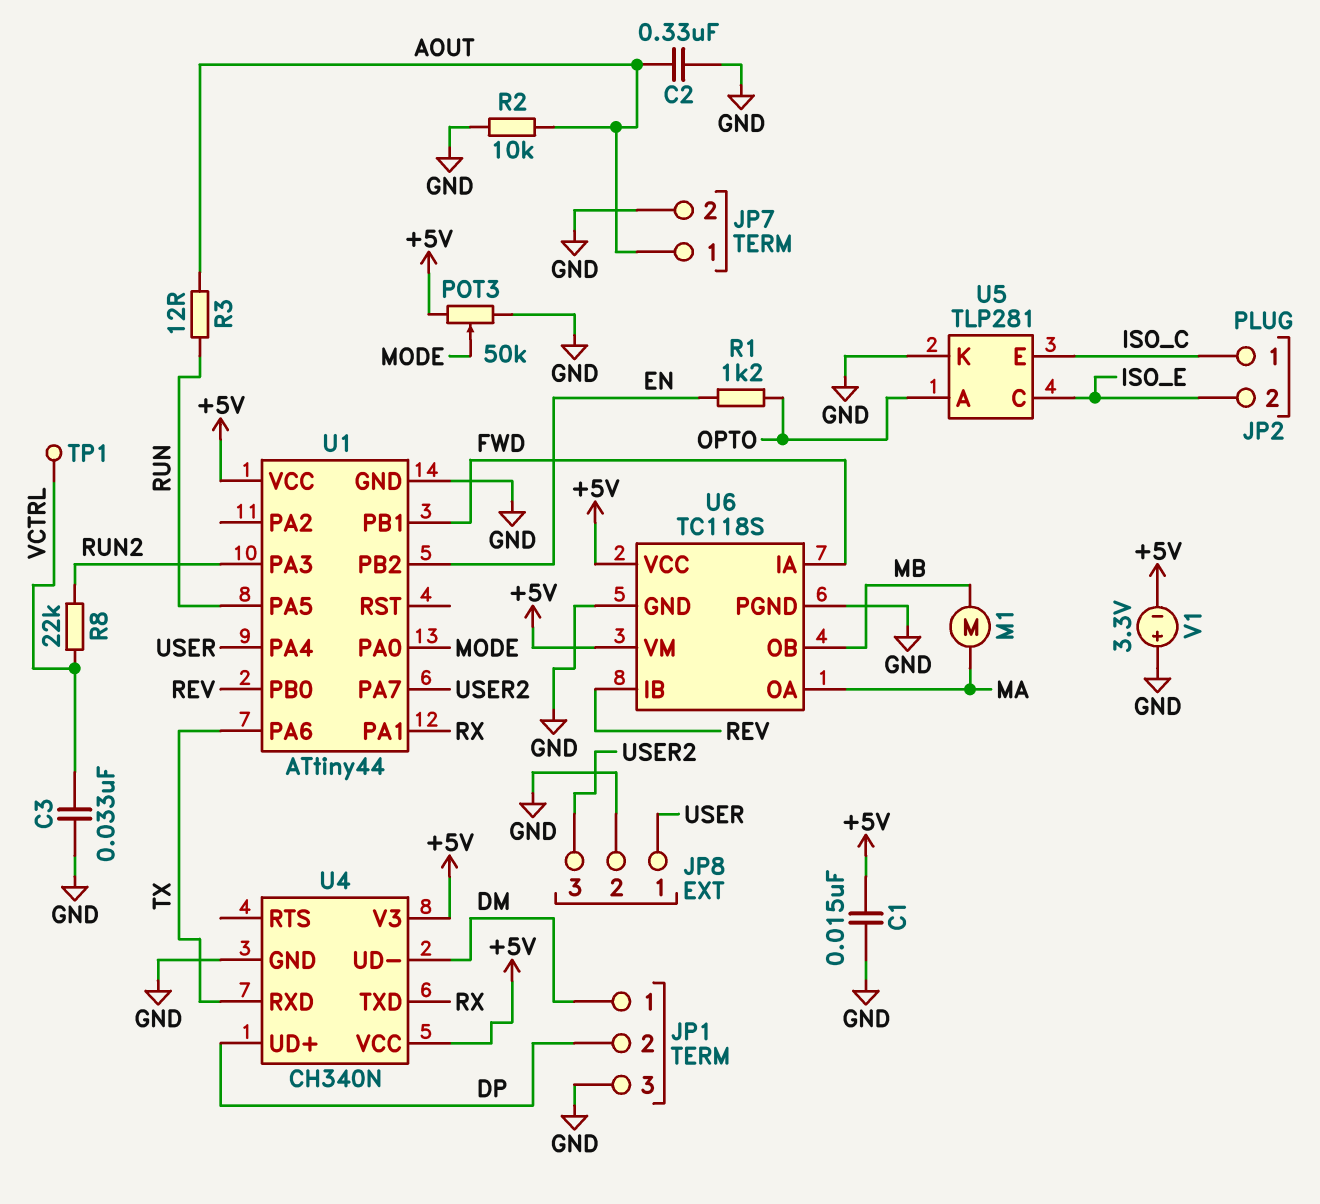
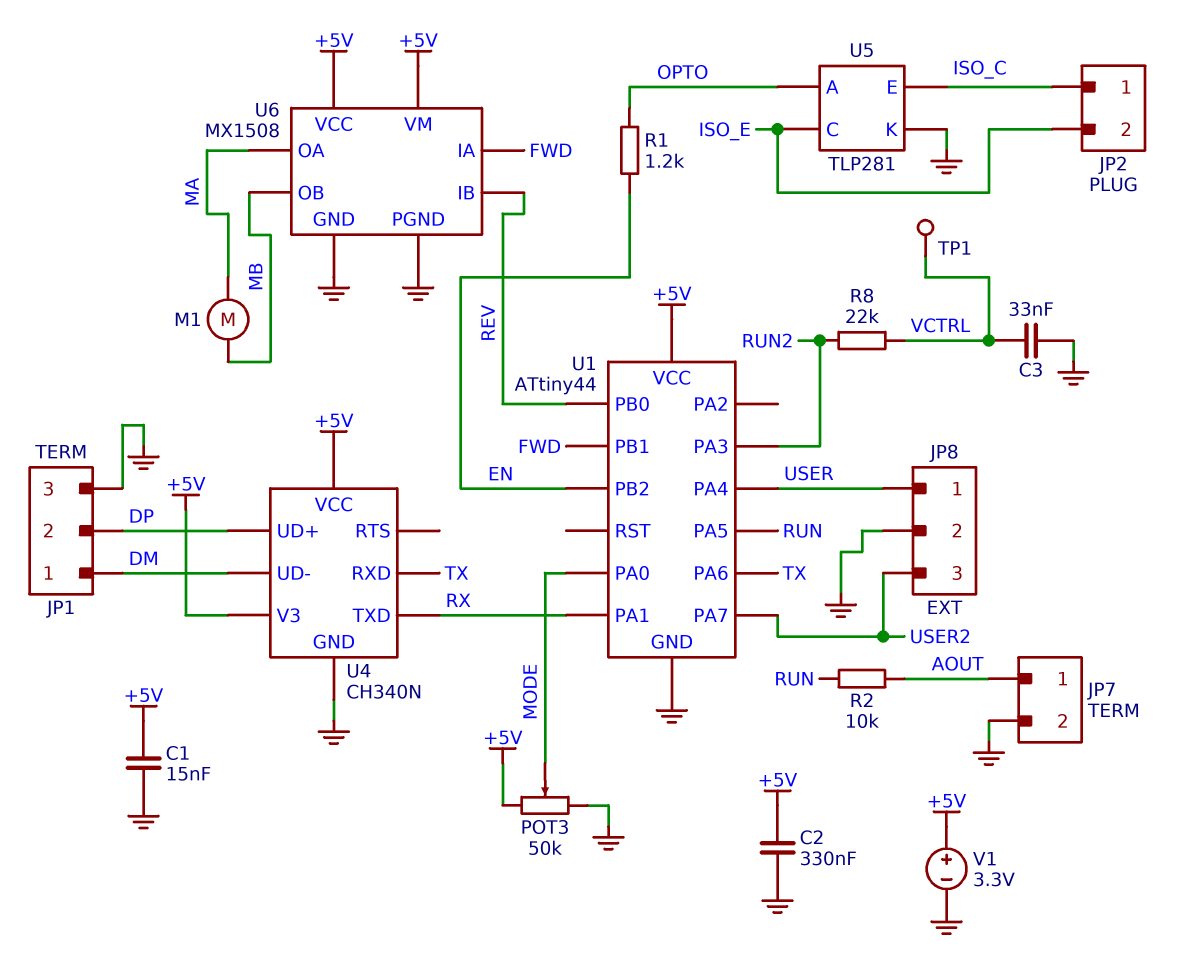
C2: 330nF (AOUT, GND) -> 330nF (+5V, GND)
R2: 10k (AOUT, GND) -> 10k (AOUT, RUN)
R3: 12 (AOUT, RUN) -> none
U6: TC118S -> MX1508
V1: 3.3V (plus GND, minus +5V) -> 3.3V (plus +5V, minus GND)

